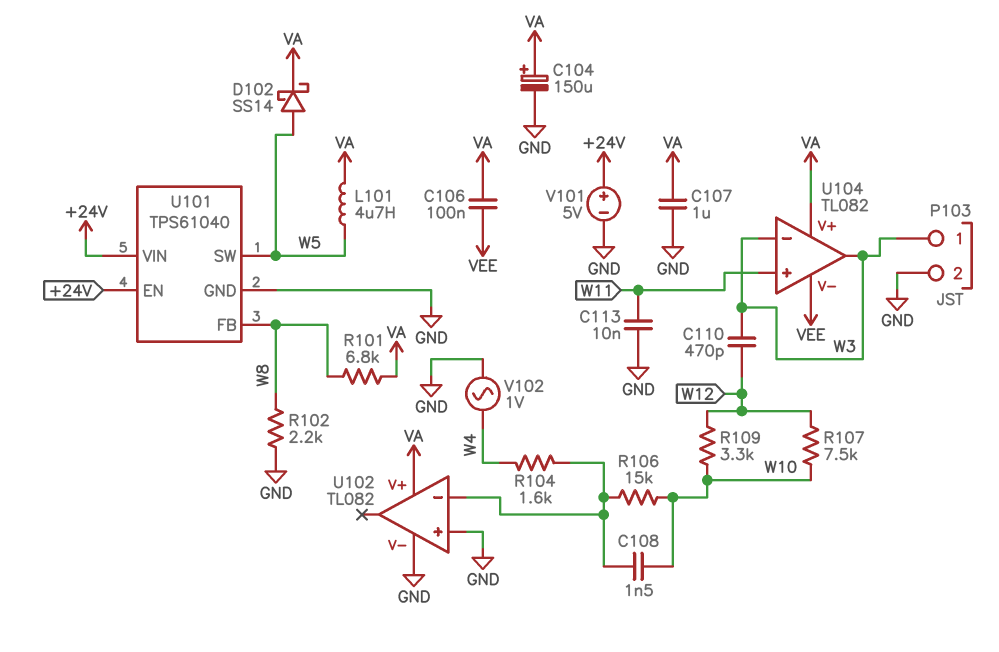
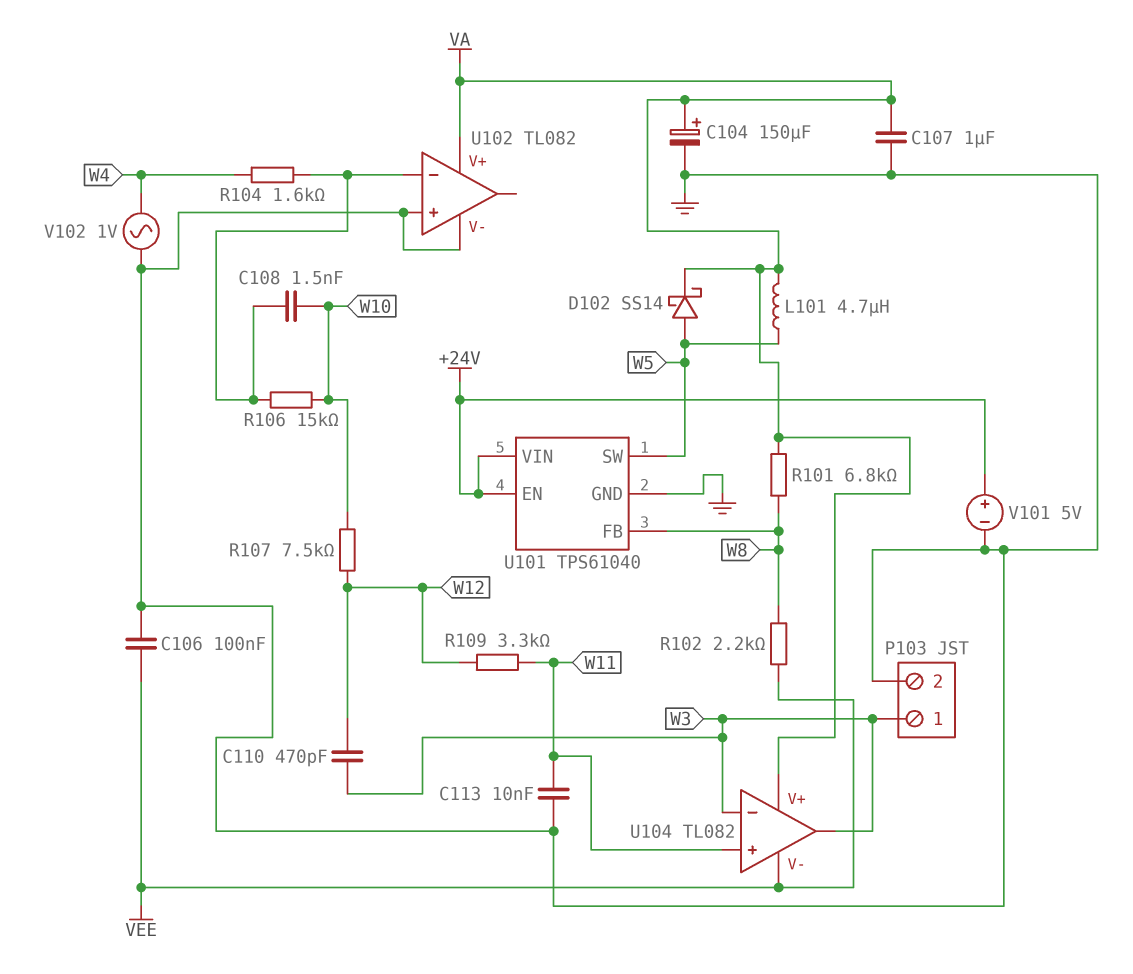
C106: 100nF (VA, VEE) -> 100nF (GND, VEE)
R102: 2.2k (GND, W8) -> 2.2k (VEE, W8)
R109: 3.3k (W10, W12) -> 3.3k (W11, W12)

